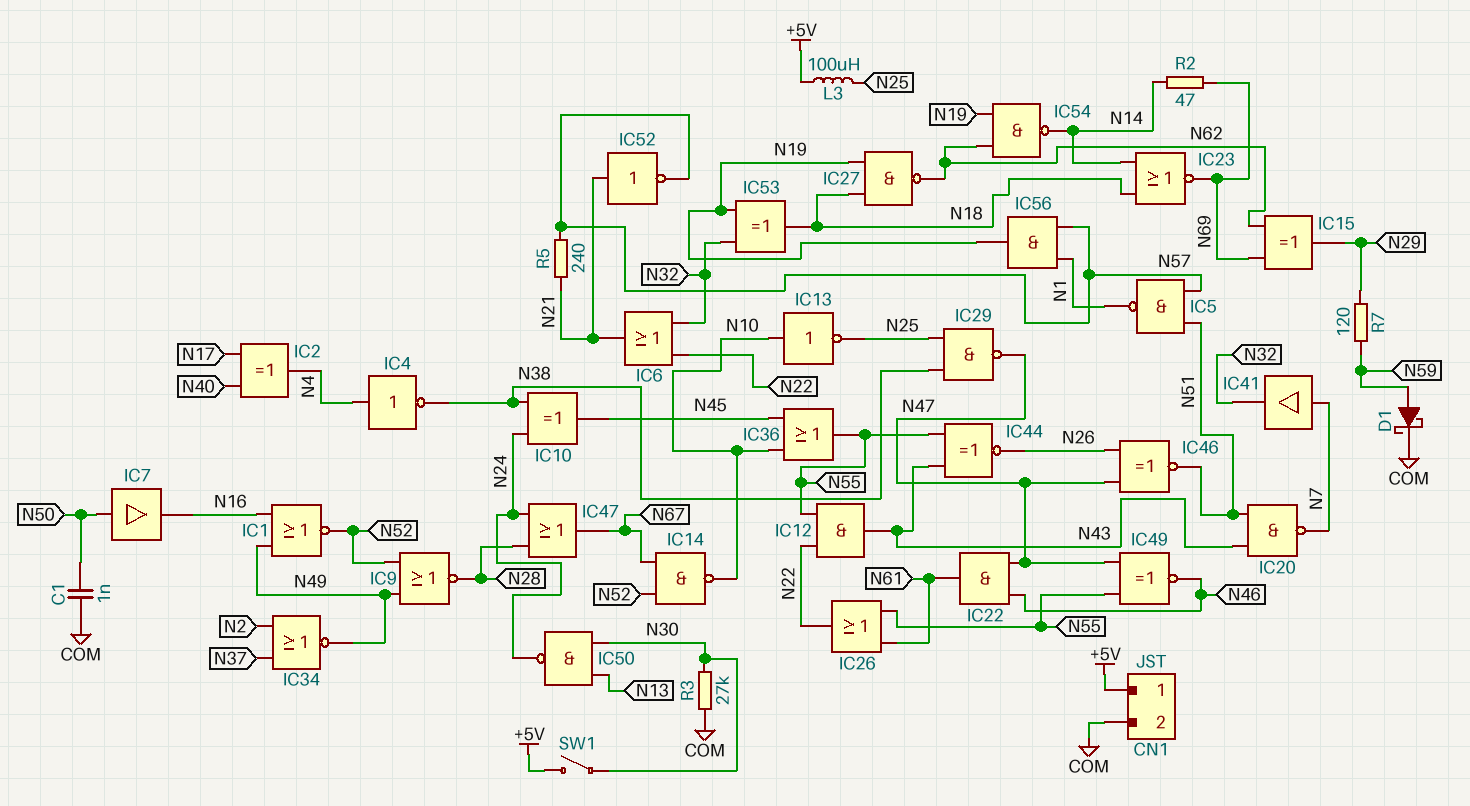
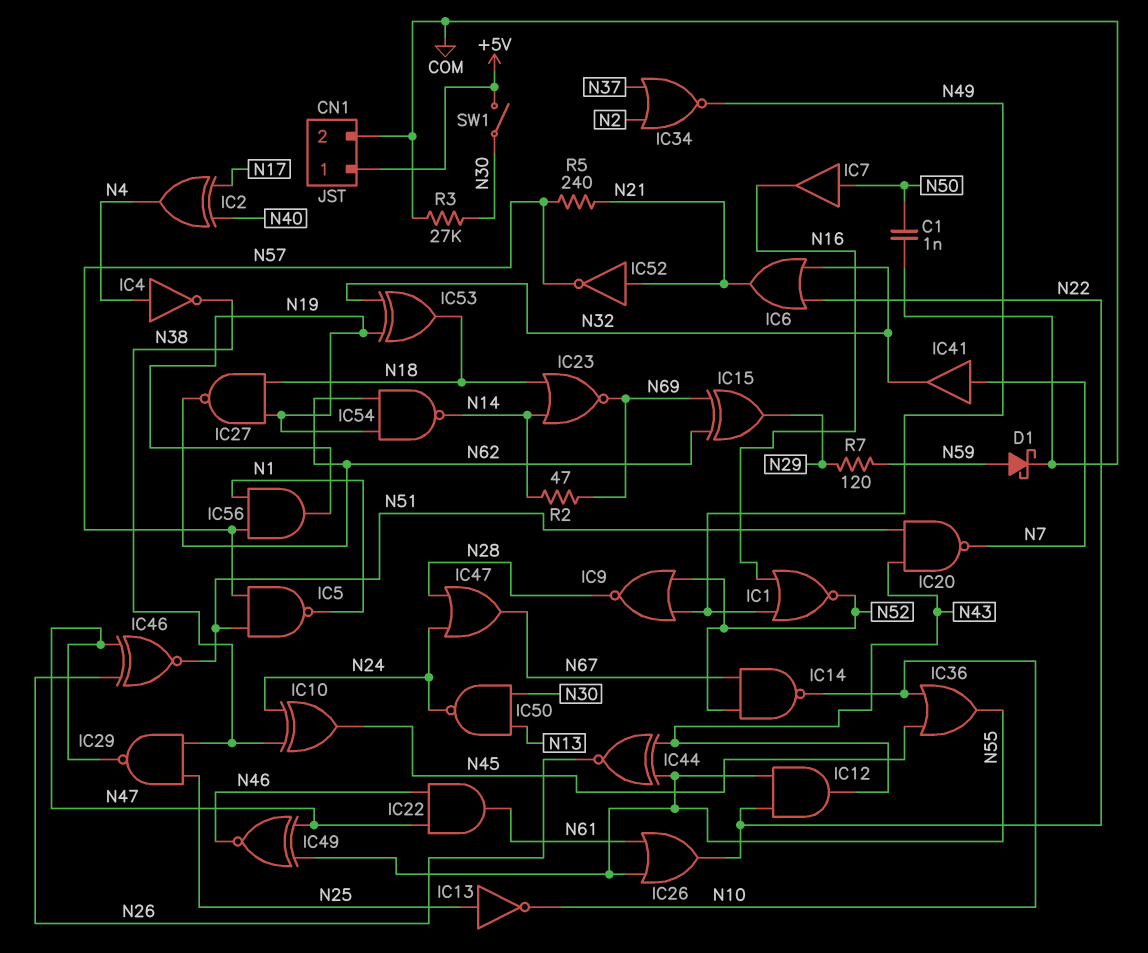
IC13: NOT (in N10, out N25) -> NOT (in N25, out N10)
L3: 100uH (+5V, N25) -> none

